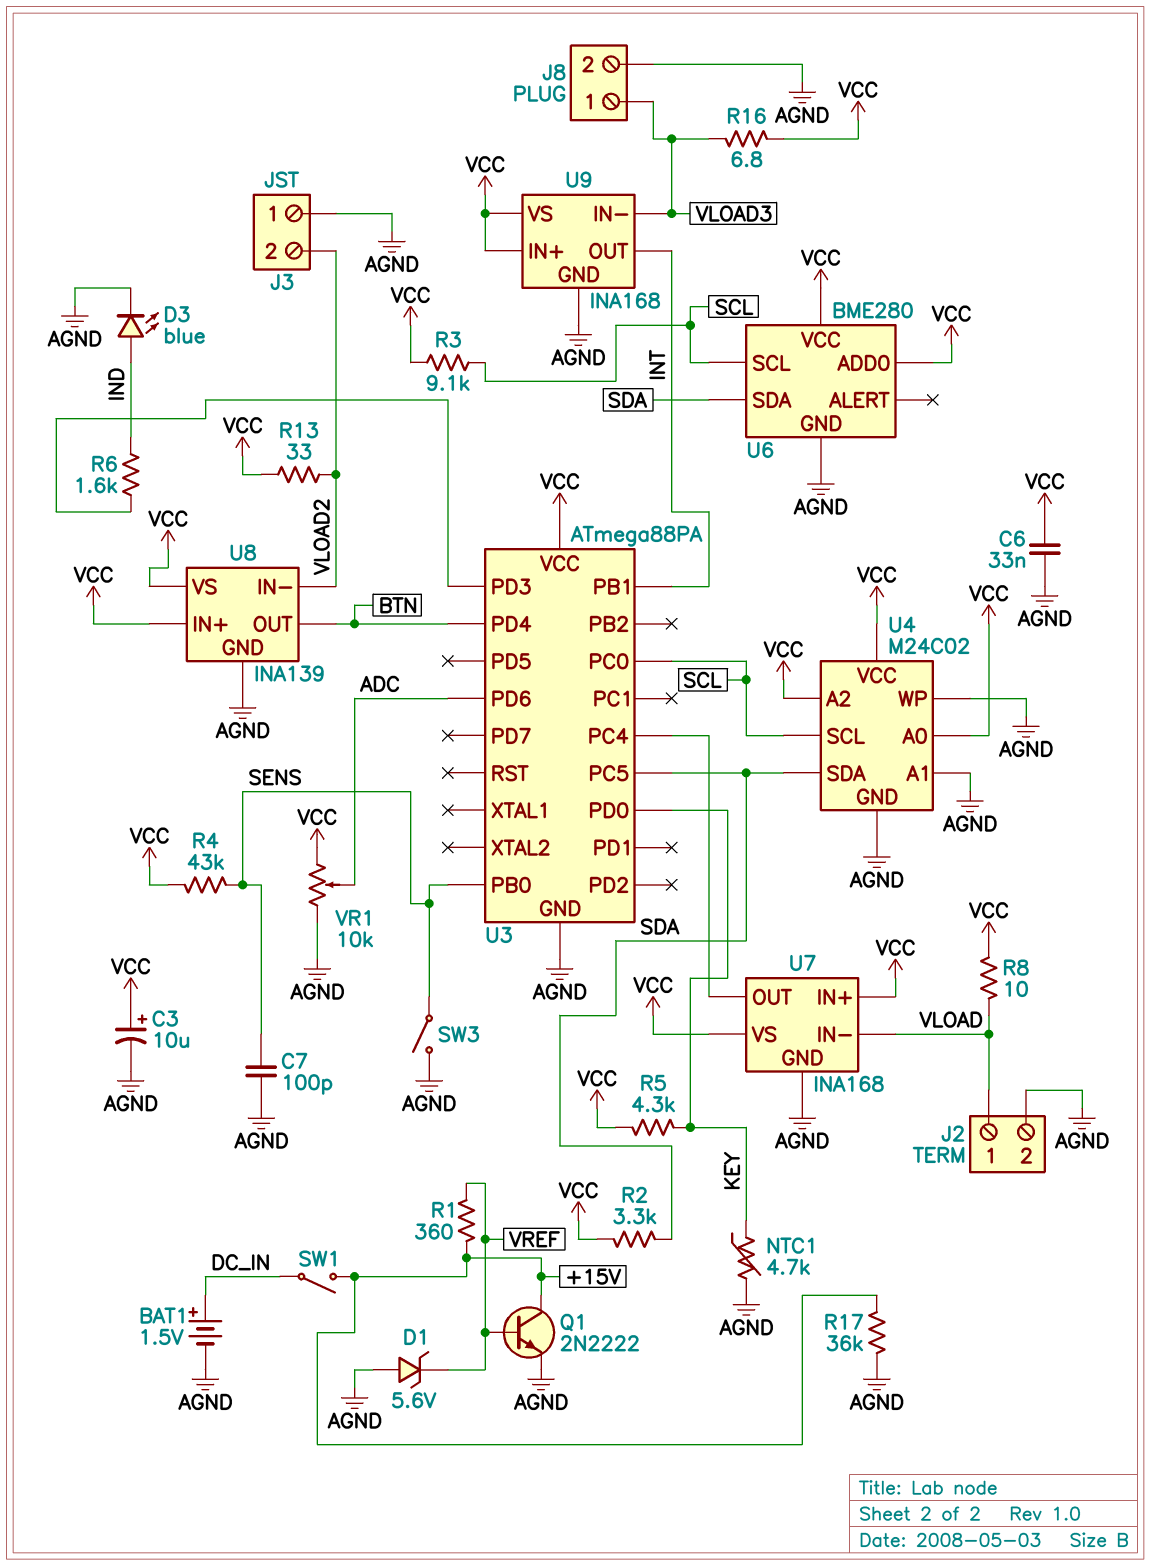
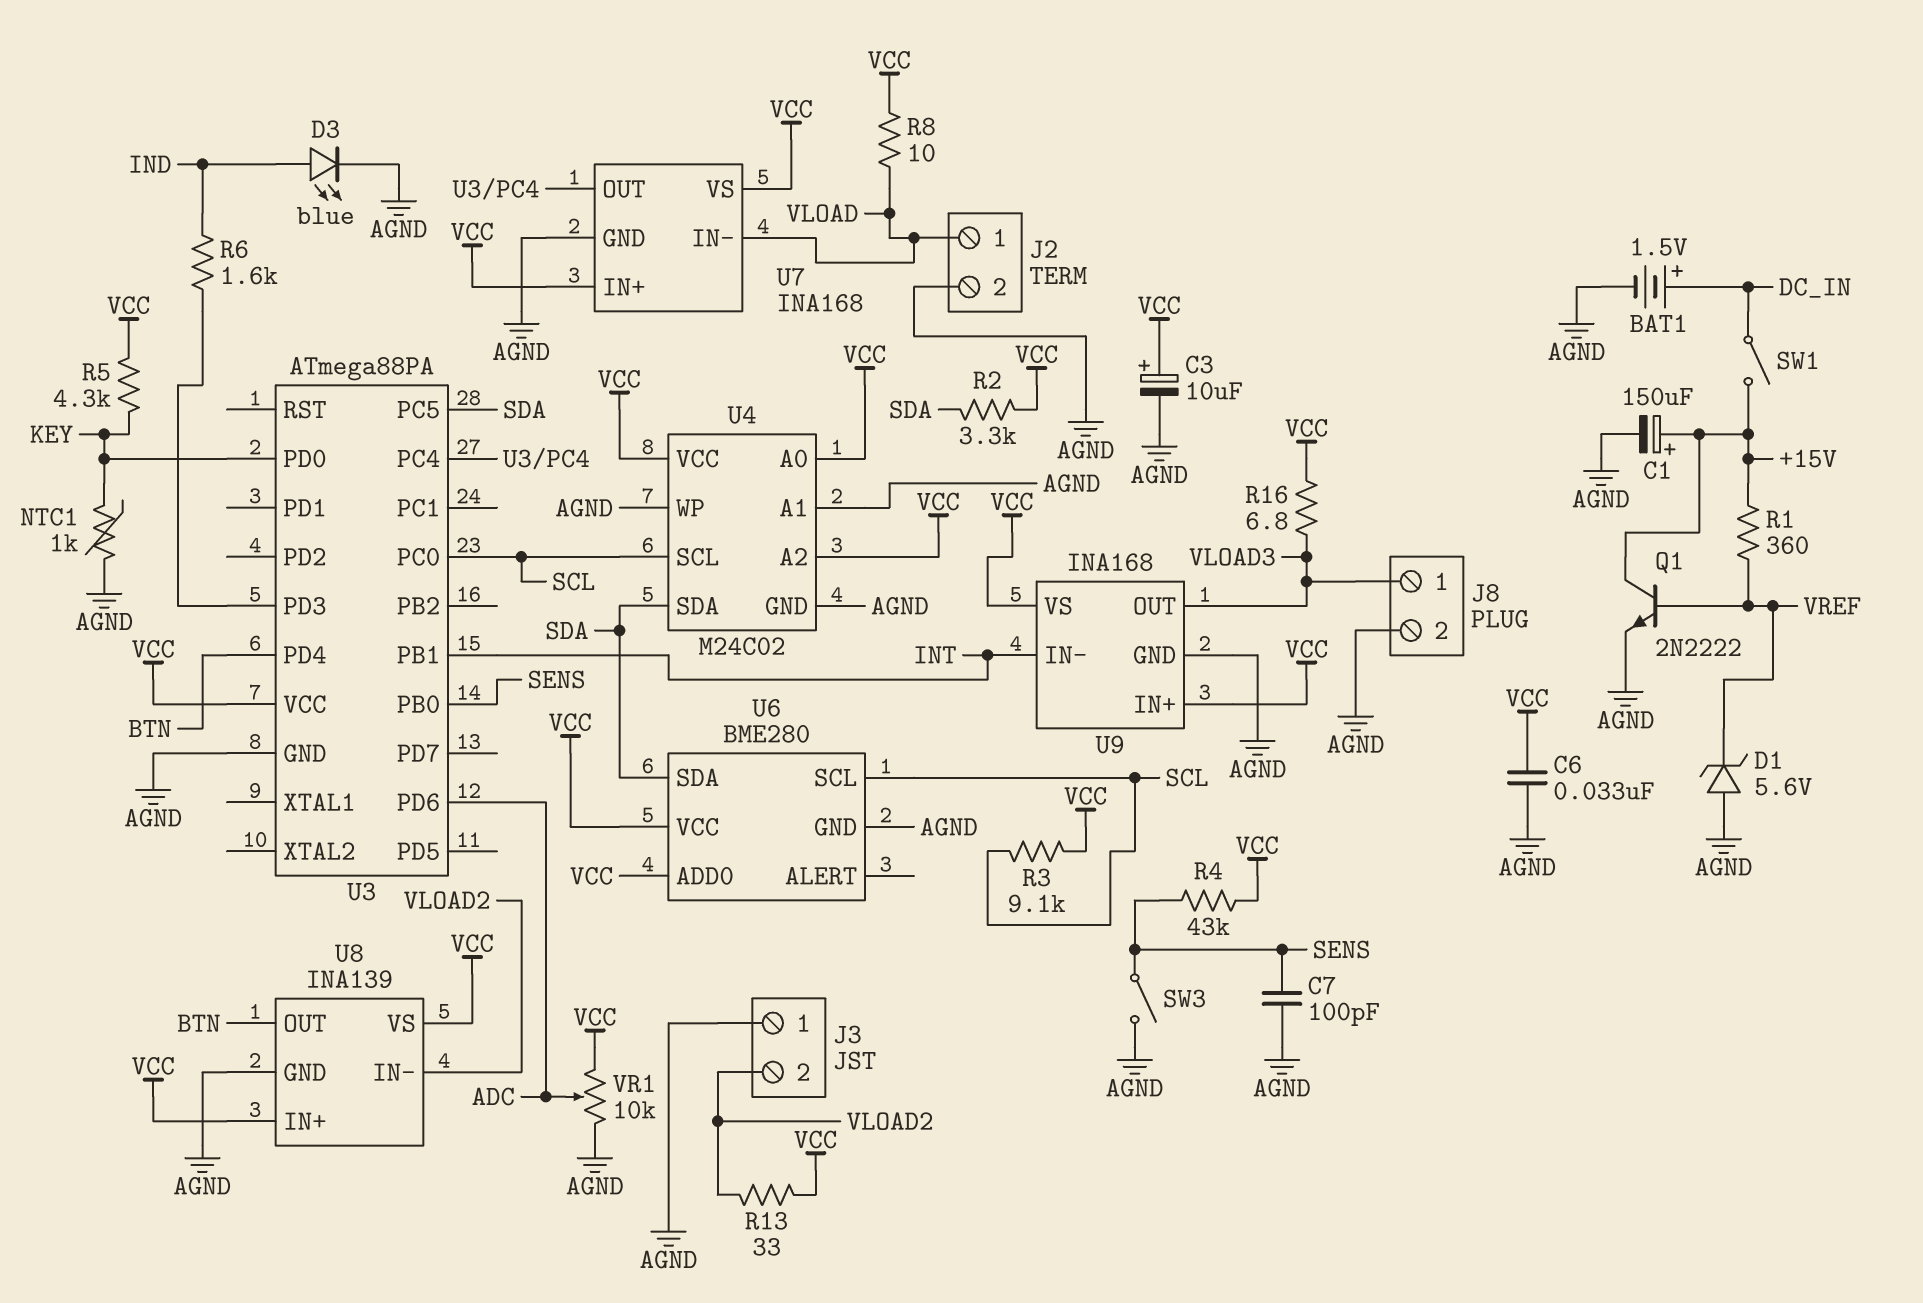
C1: none -> 150uF (plus +15V, minus AGND)
NTC1: 4.7k (AGND, KEY) -> 1k (AGND, KEY)
R17: 36k (+15V, AGND) -> none
U9 pin IN-: VLOAD3 -> INT
U9 pin OUT: INT -> VLOAD3

